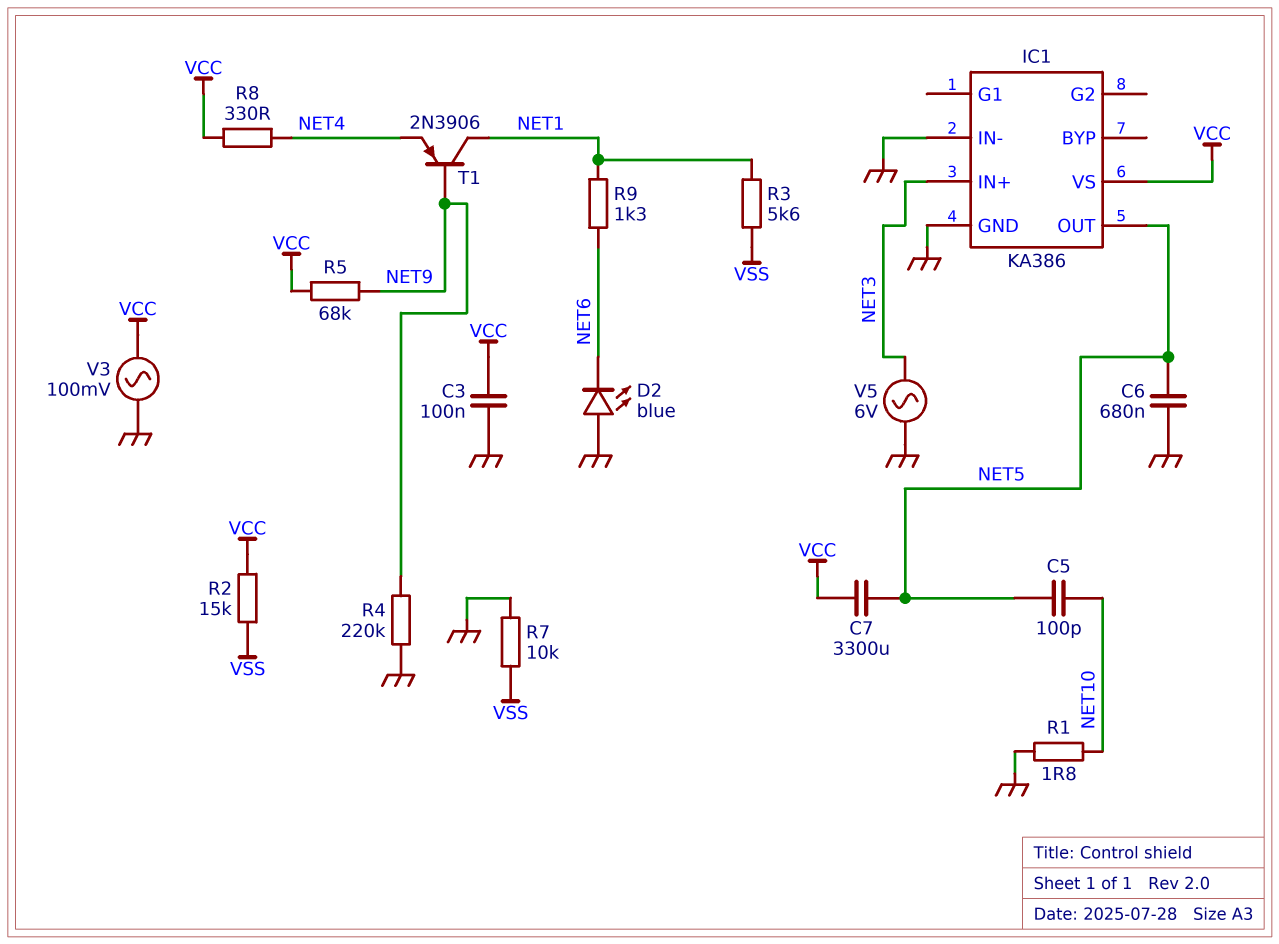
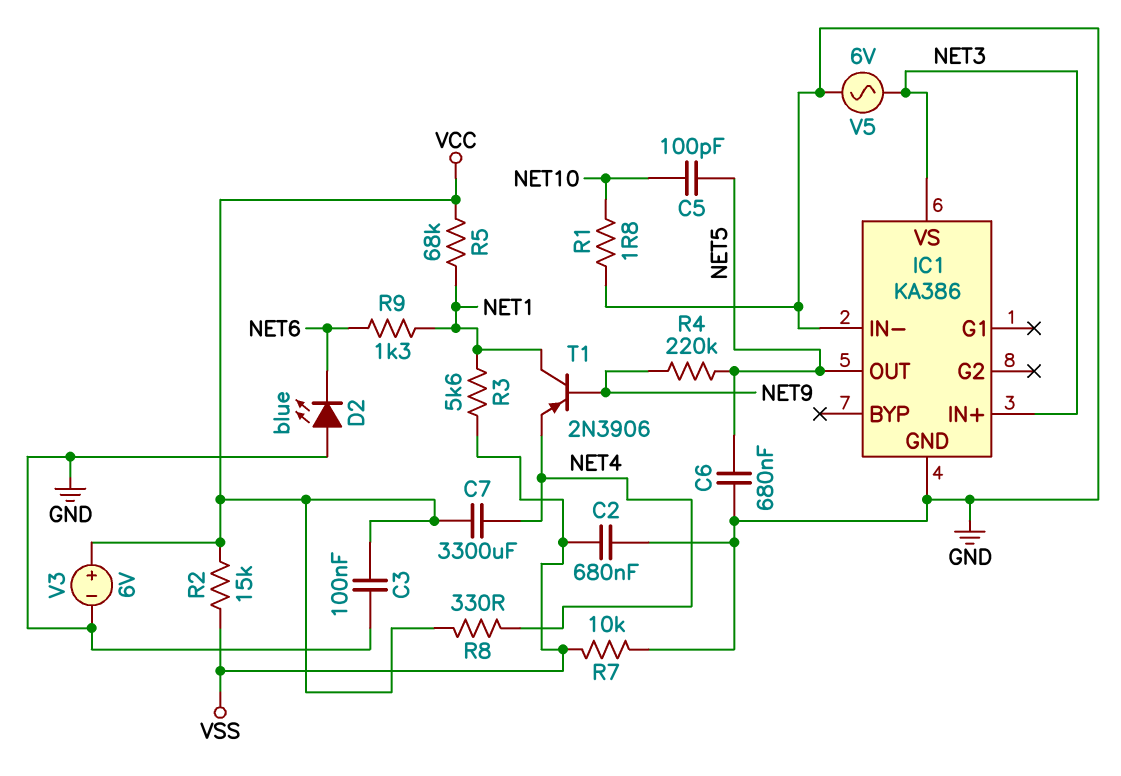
C2: none -> 680nF (GND, VSS)
C7: 3300uF (NET5, VCC) -> 3300uF (NET4, VCC)
IC1 pin VS: VCC -> NET3
R4: 220k (GND, NET9) -> 220k (NET5, NET9)
R5: 68k (NET9, VCC) -> 68k (NET1, VCC)
V3: AC 100mV (GND, VCC) -> 6V (plus VCC, minus GND)

